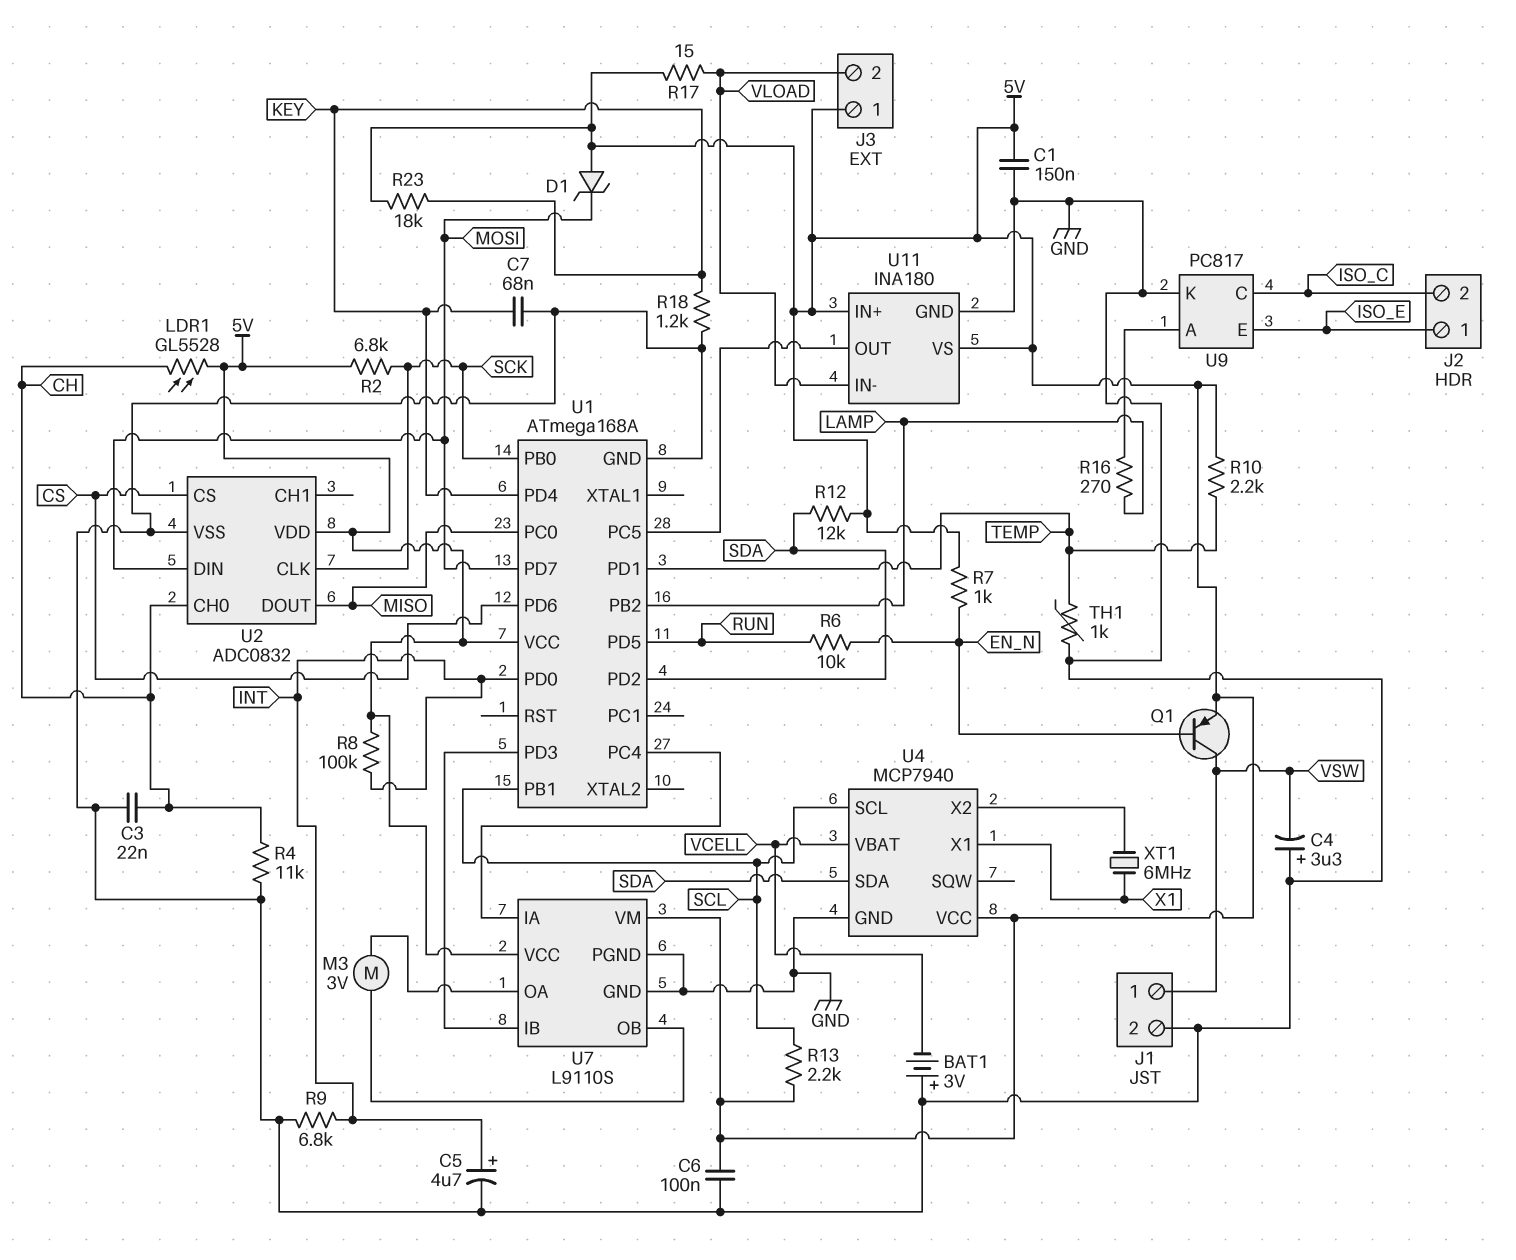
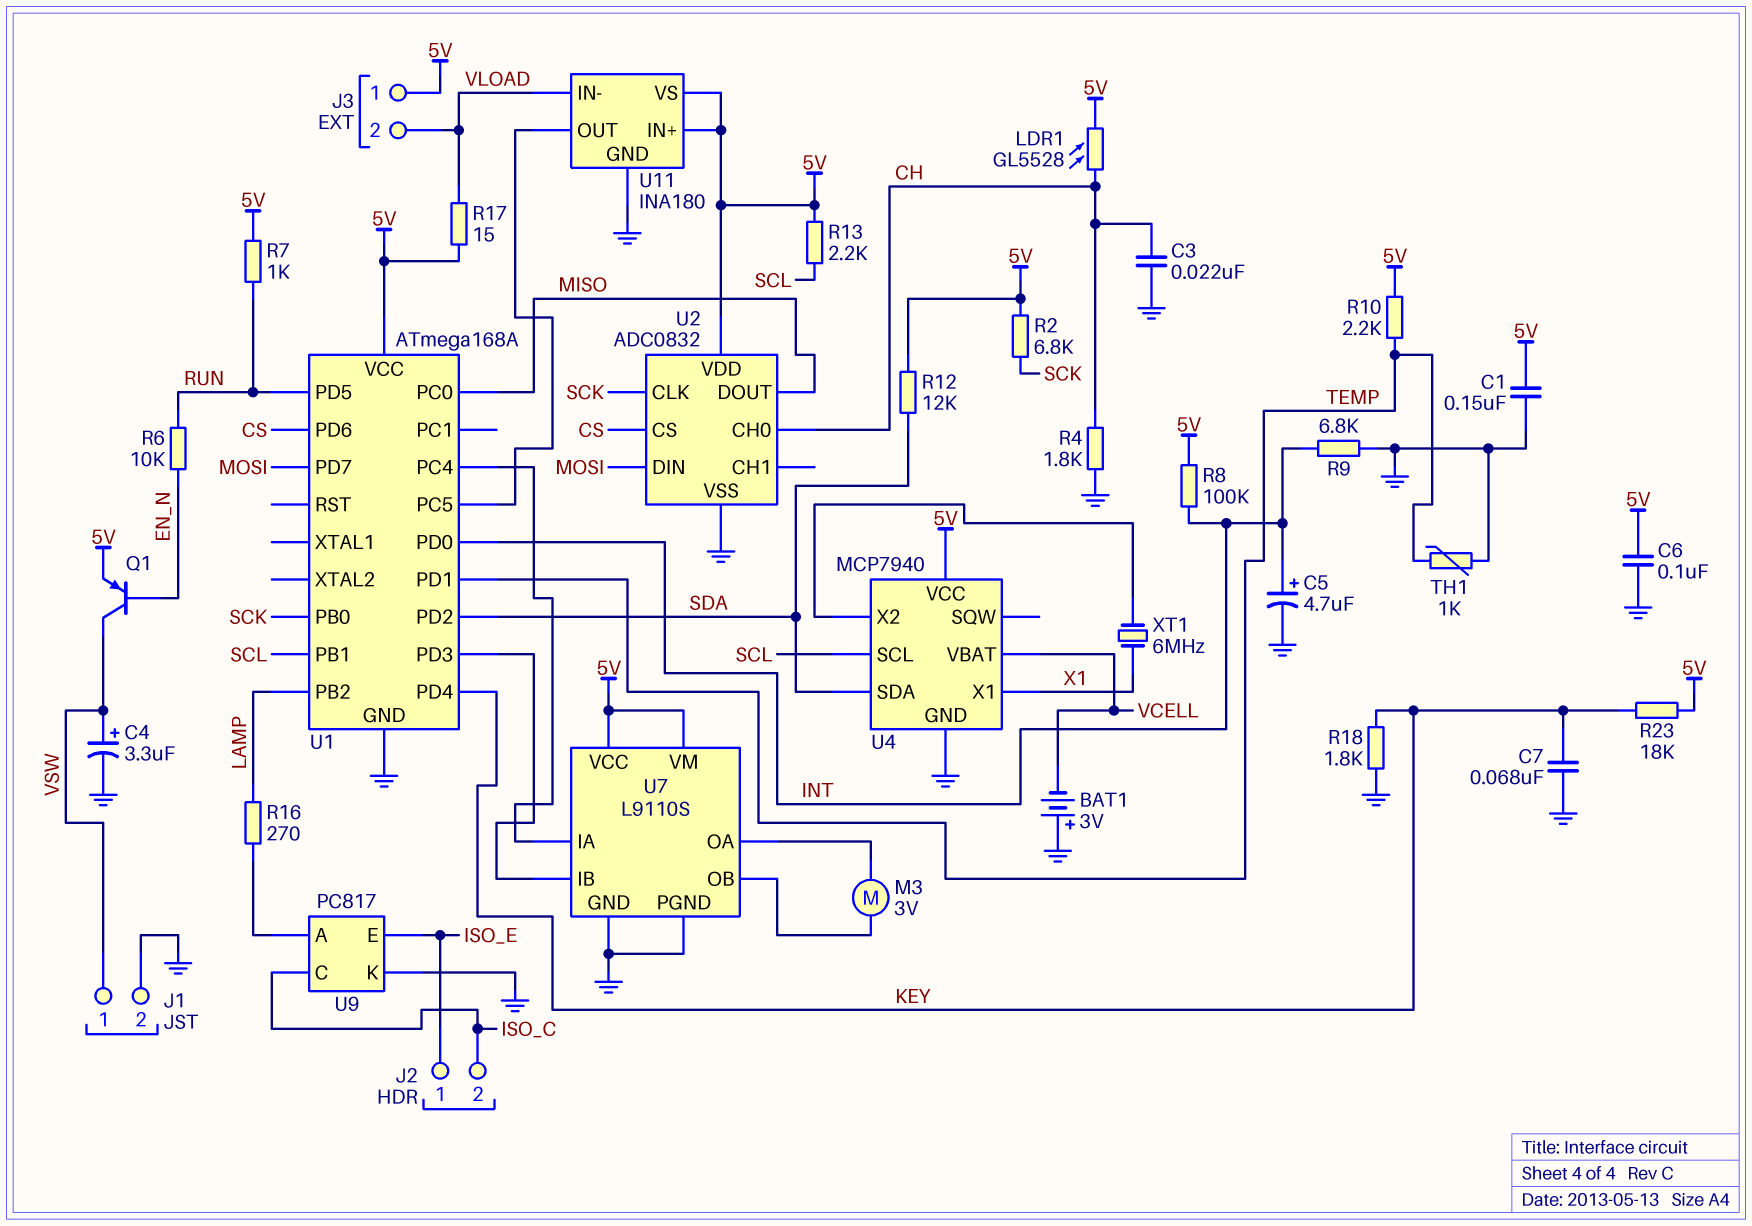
C4: 3.3uF (plus GND, minus VSW) -> 3.3uF (plus VSW, minus GND)
D1: zener (A 5V, K MOSI) -> none
R4: 11k (CH, GND) -> 1.8k (CH, GND)
R7: 1k (5V, EN_N) -> 1k (5V, RUN)
R18: 1.2k (GND, KEY) -> 1.8k (GND, KEY)

